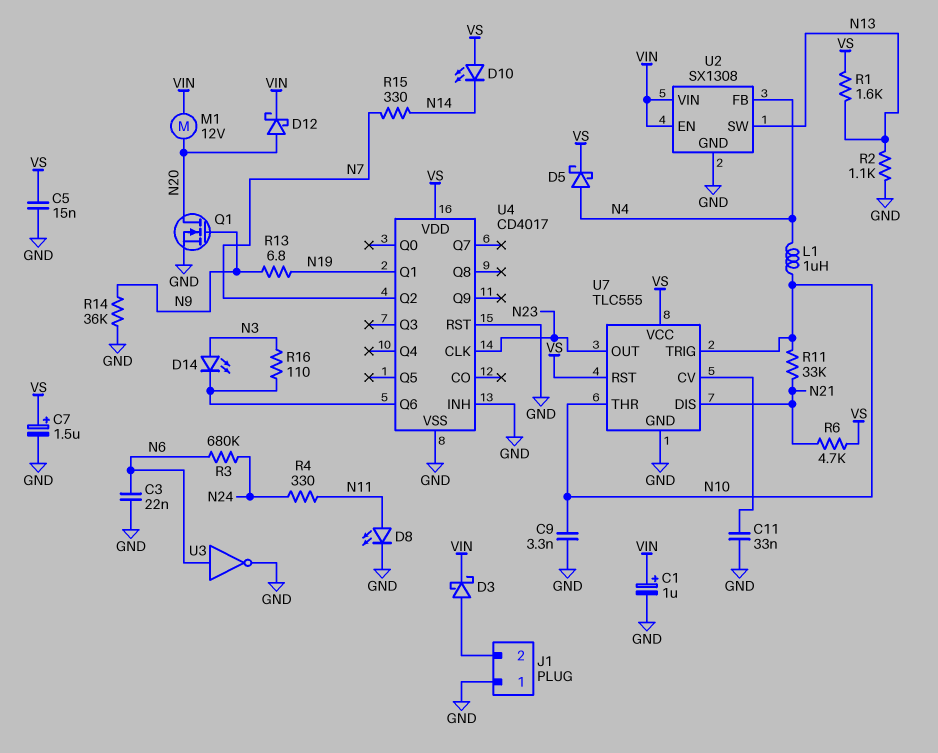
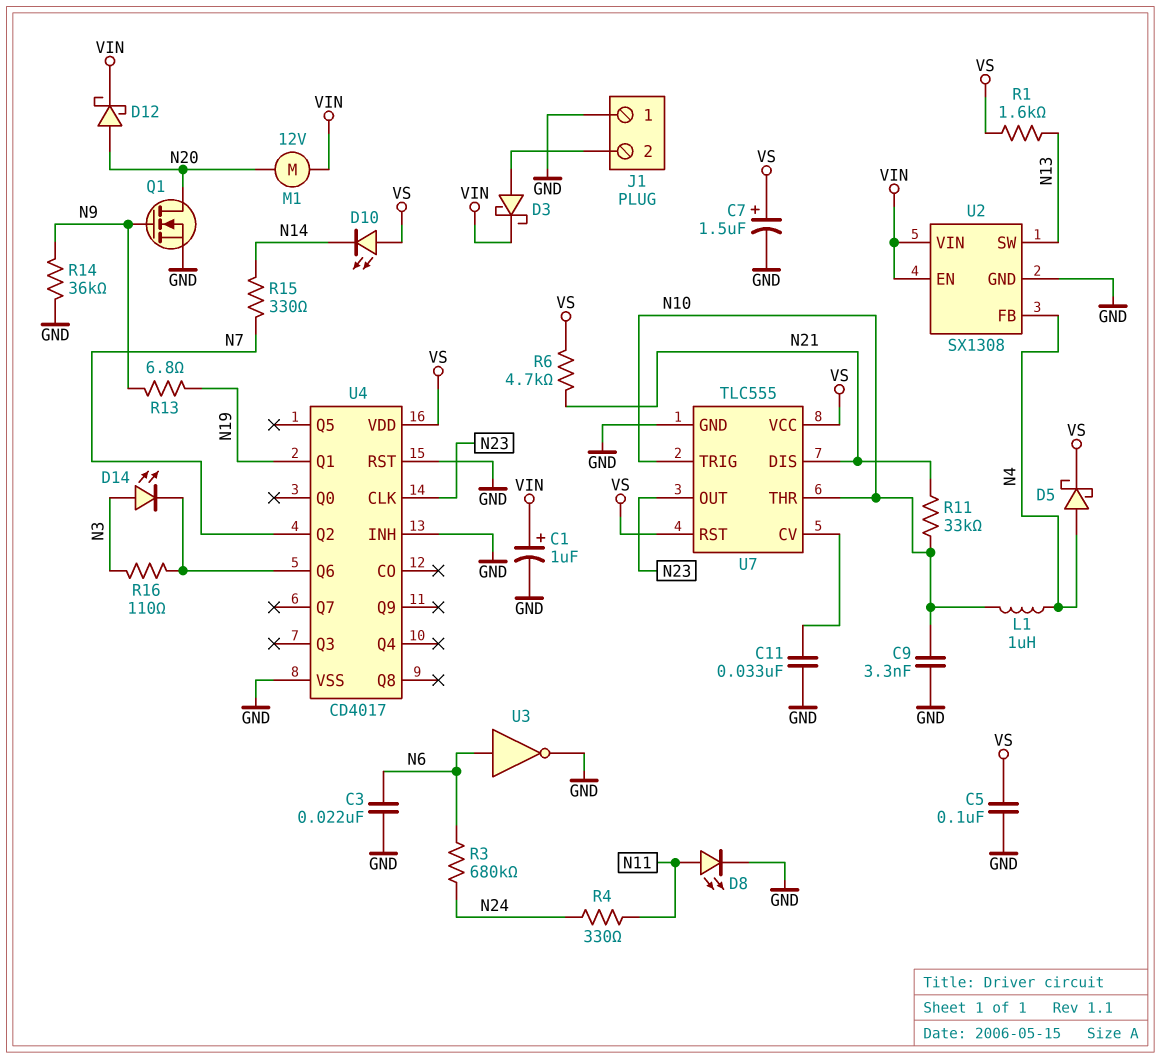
C5: 15nF (GND, VS) -> 100nF (GND, VS)
R2: 1.1k (GND, N13) -> none

